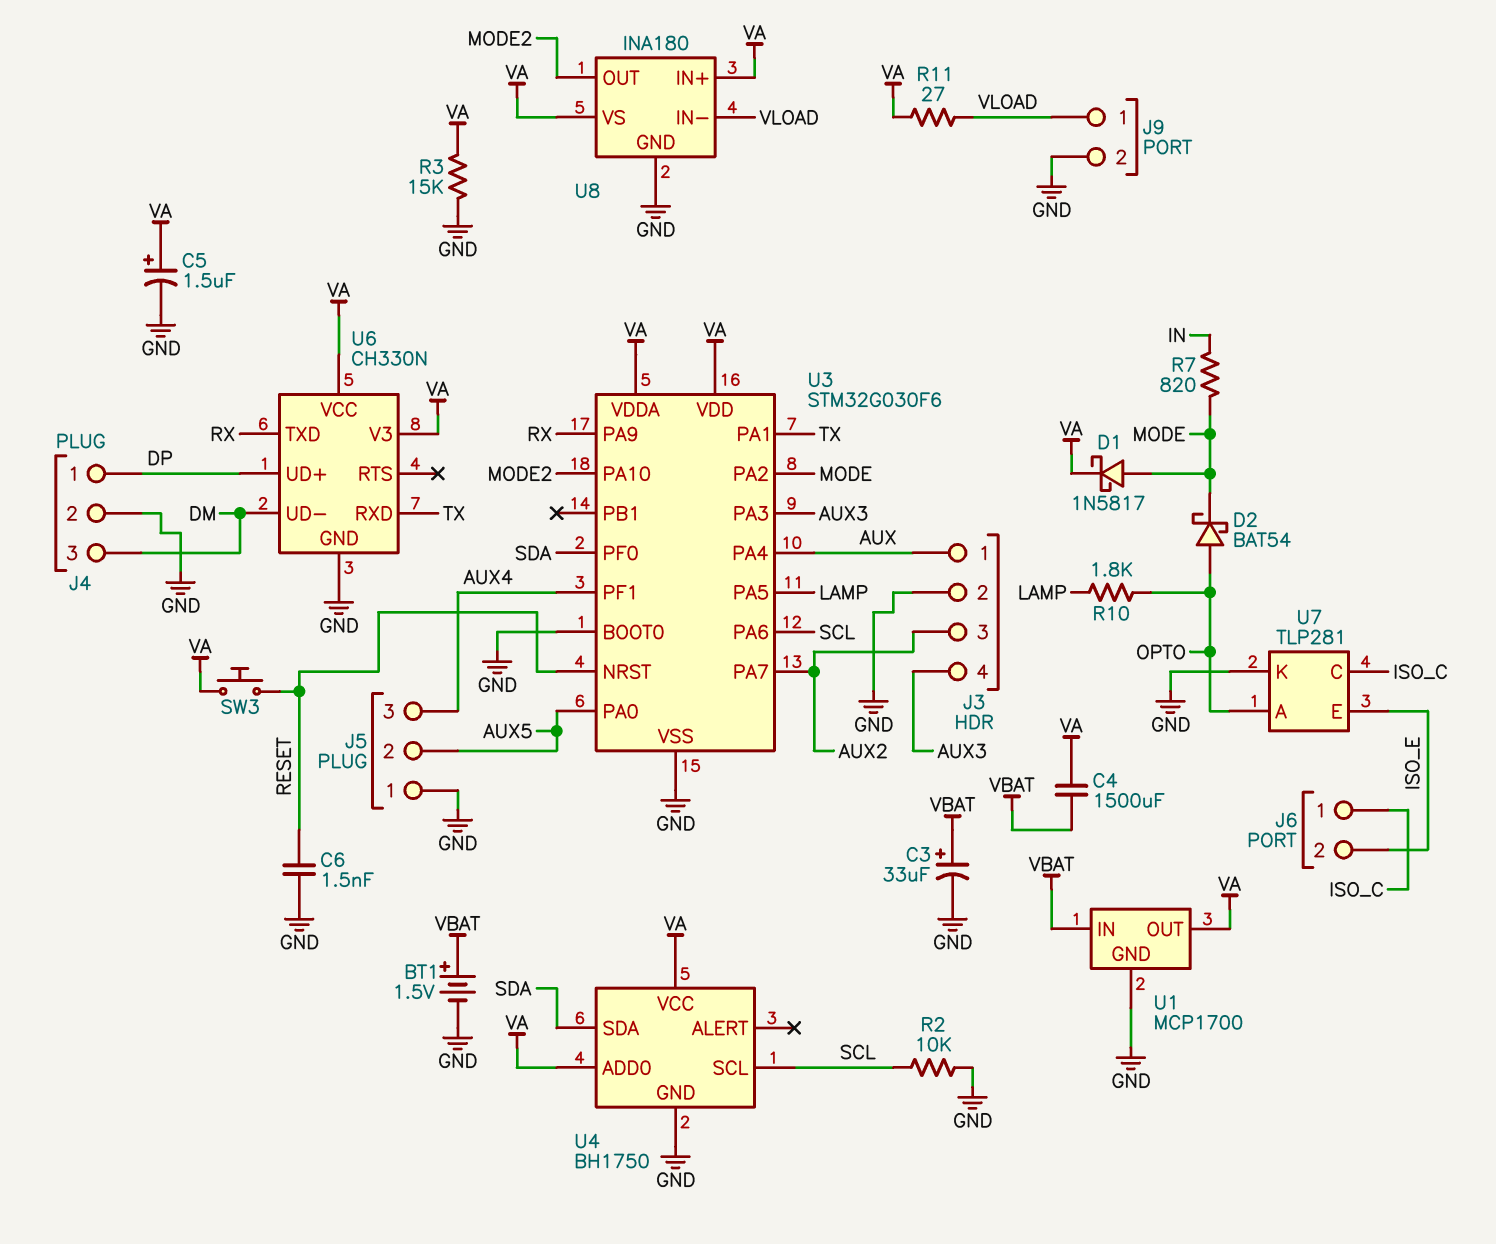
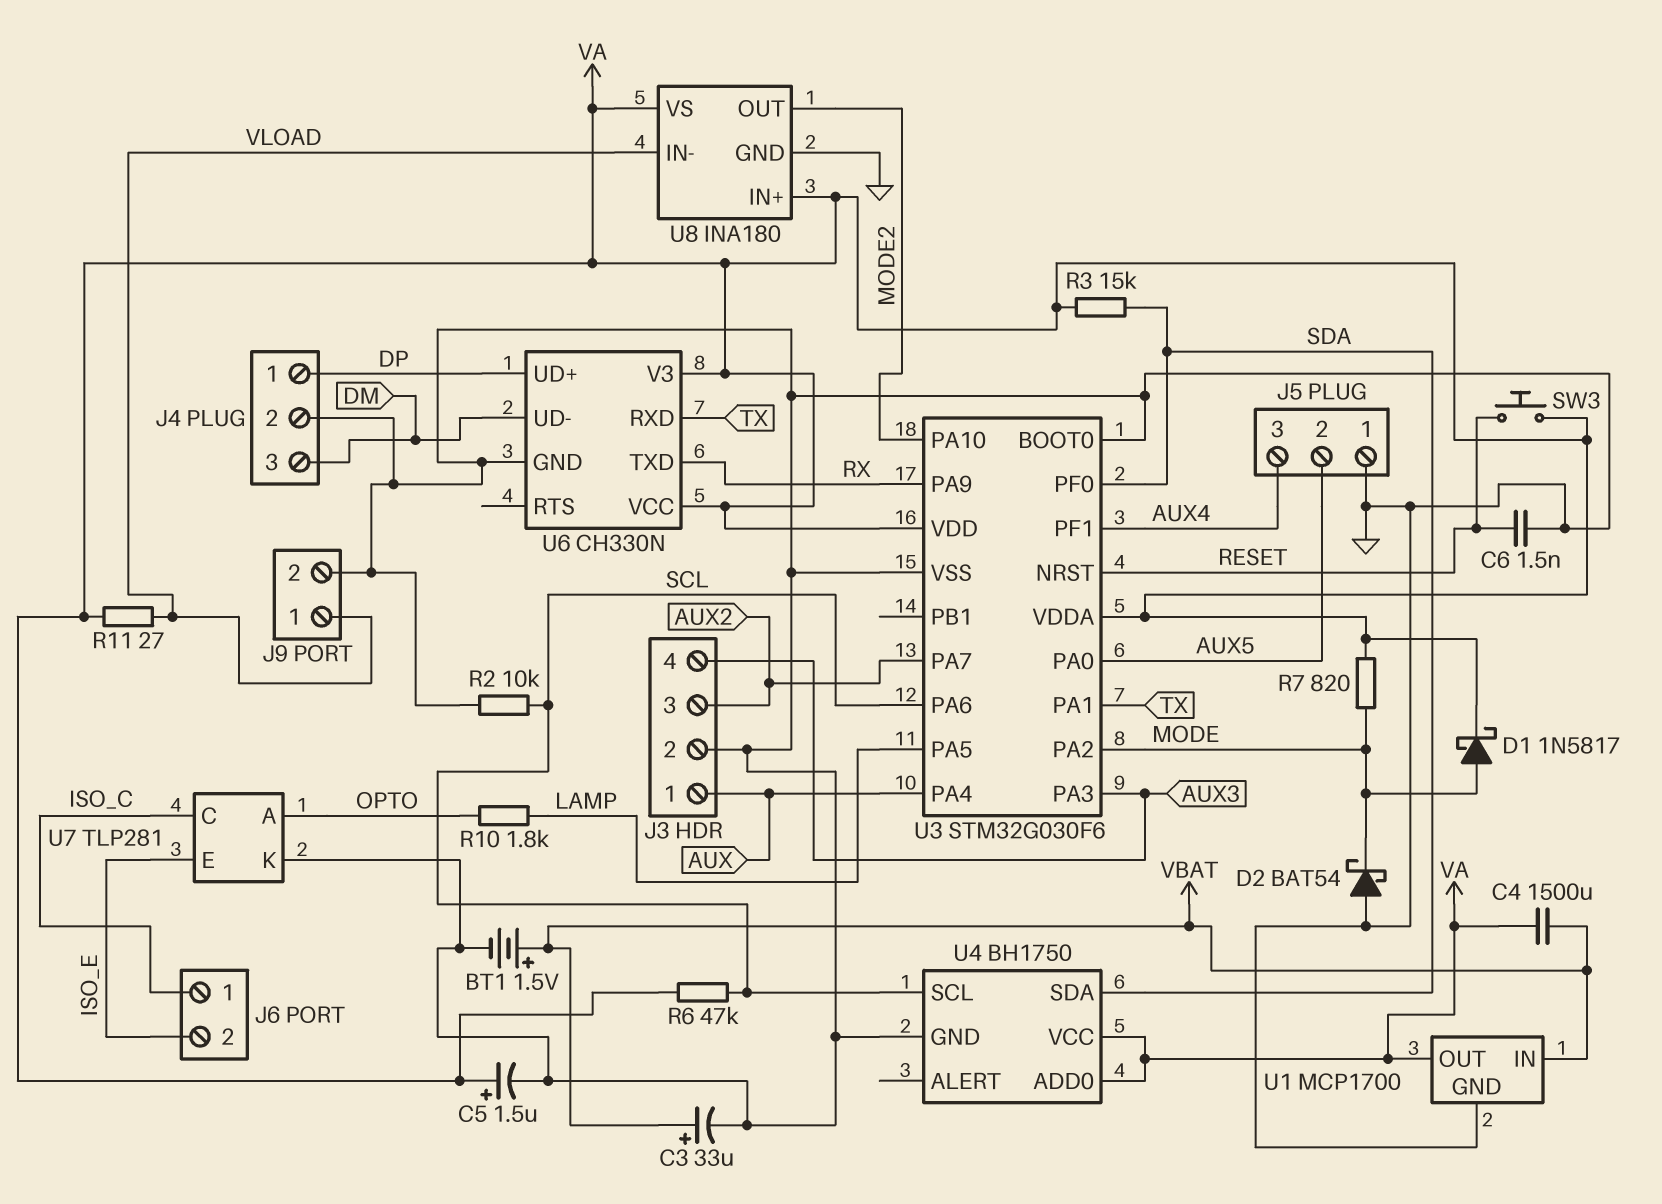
D2: schottky BAT54 (A OPTO, K MODE) -> schottky BAT54 (A GND, K MODE)
R3: 15k (GND, VA) -> 15k (SDA, VA)
R6: none -> 47k (SCL, VA)
R7: 820 (IN, MODE) -> 820 (MODE, VA)

